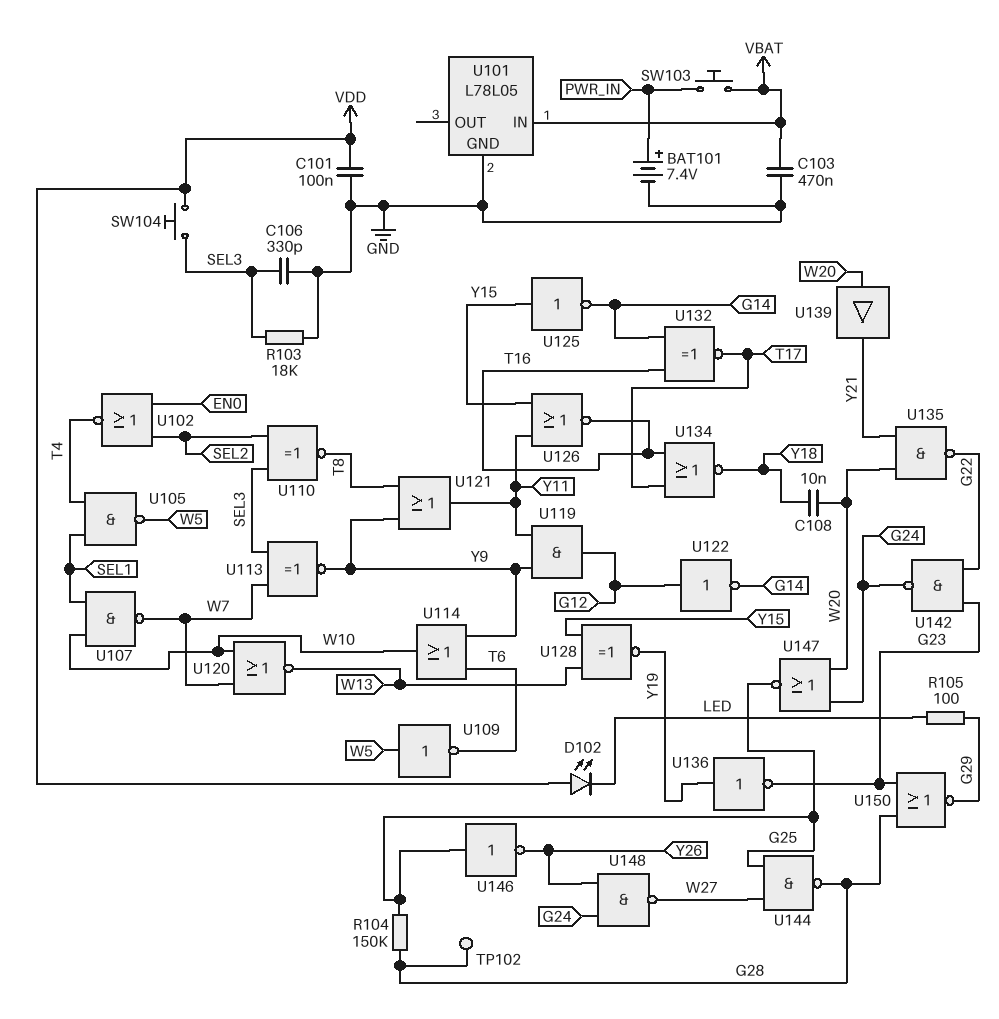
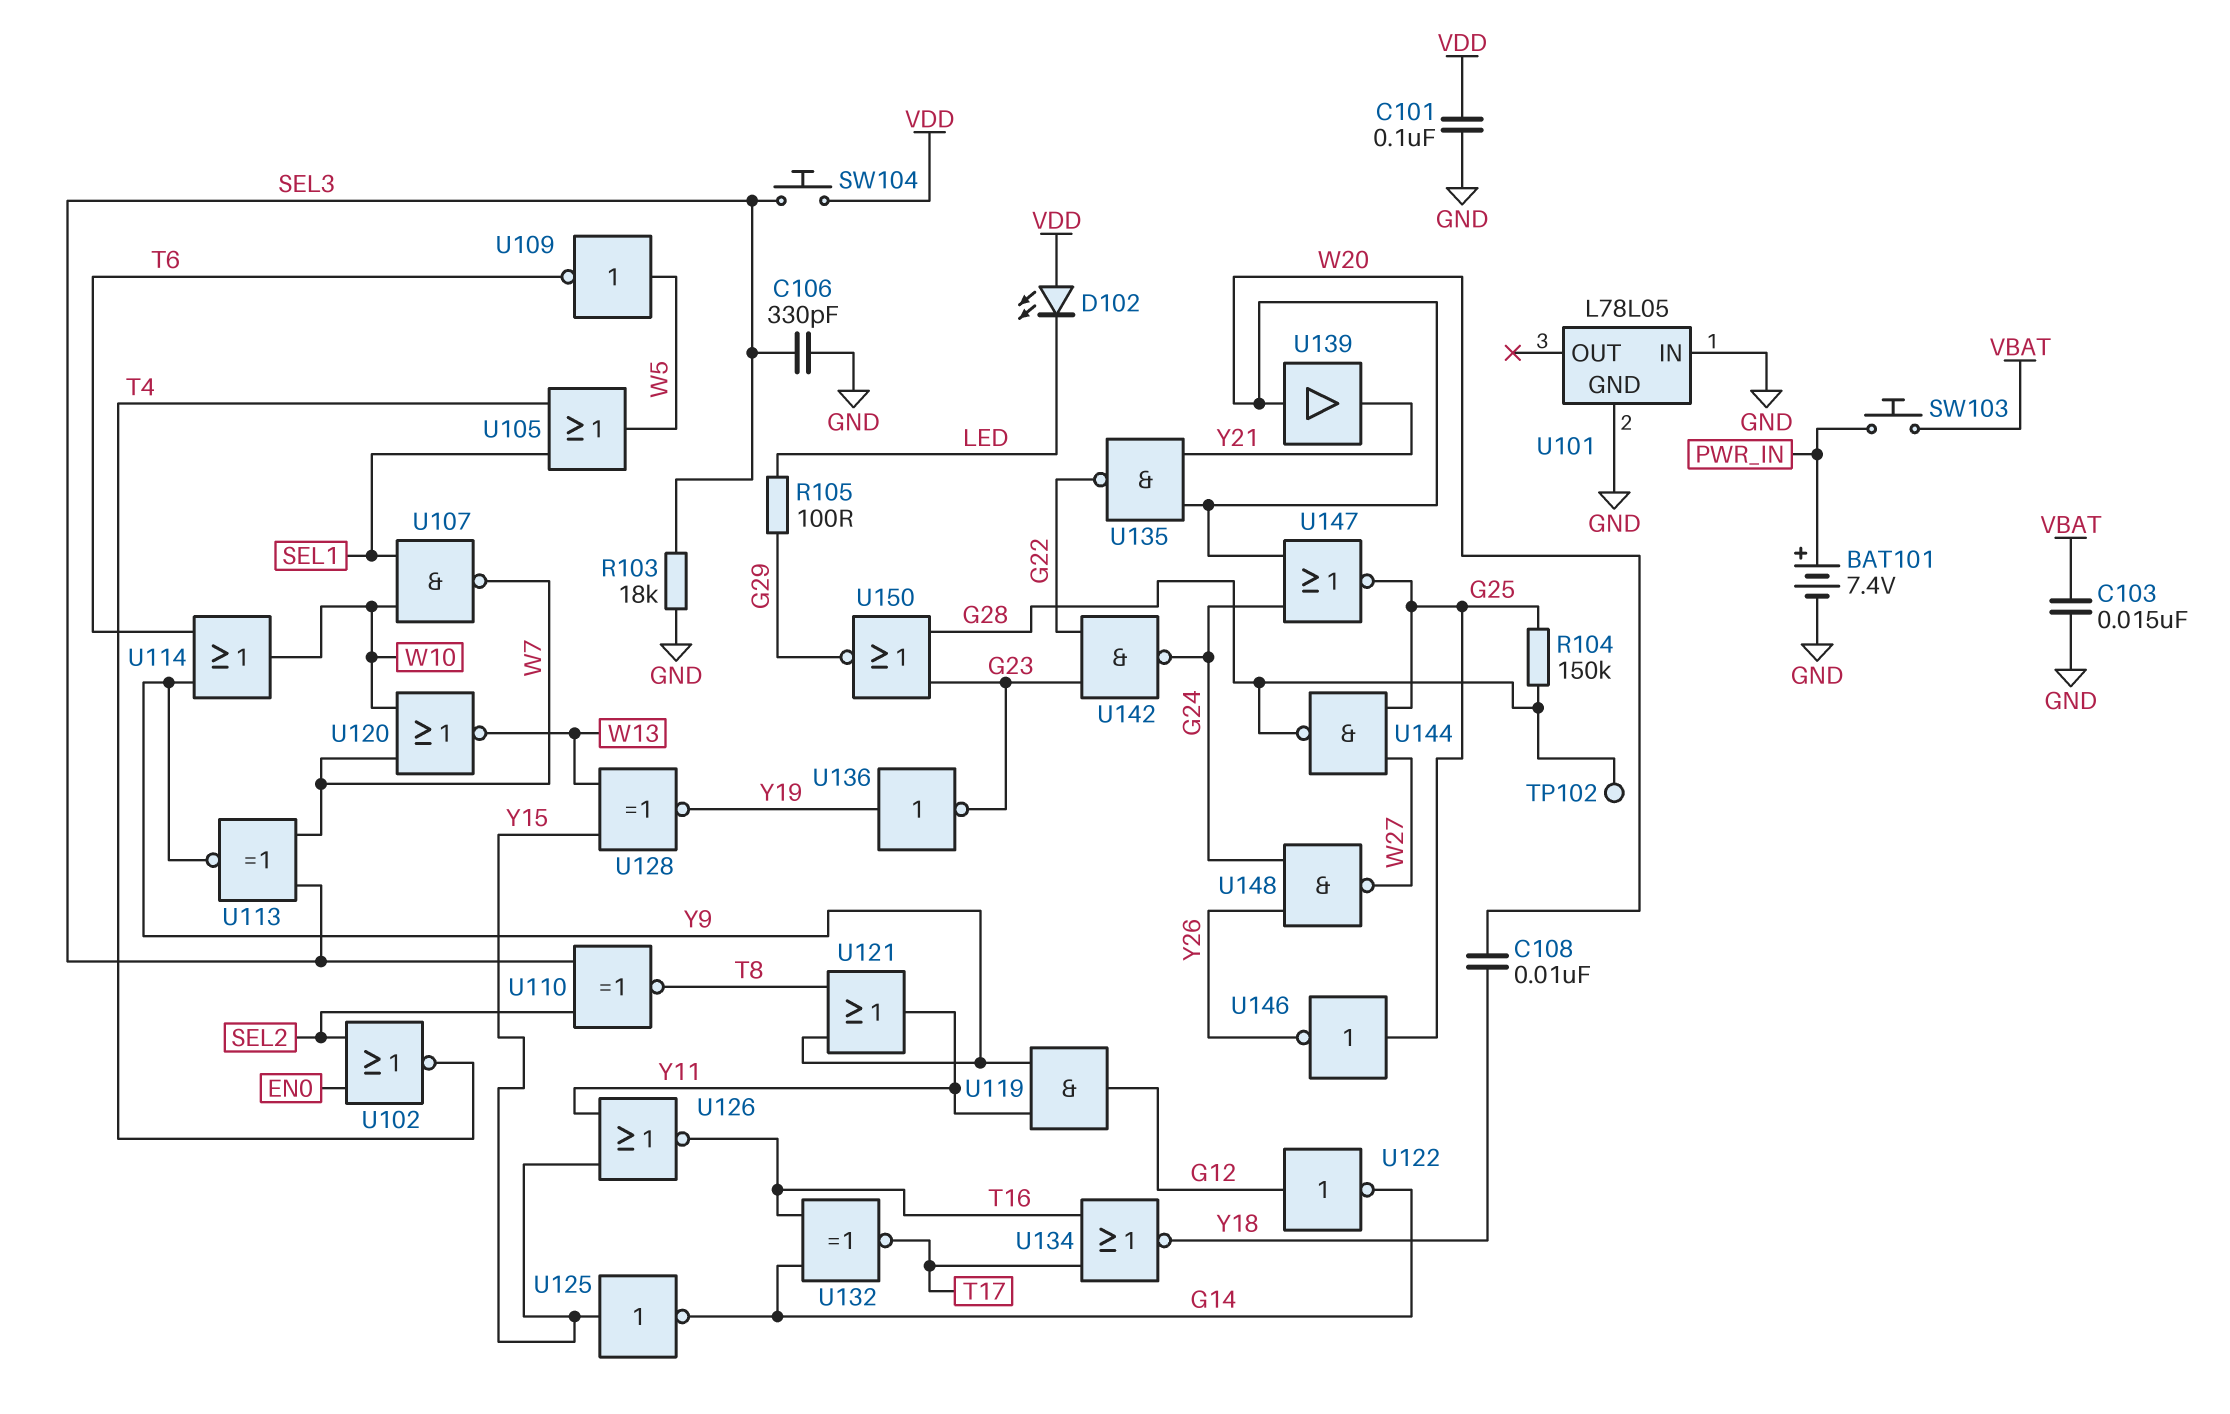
C103: 470nF (GND, VBAT) -> 15nF (GND, VBAT)
U101 pin IN: VBAT -> GND
U105: NAND (in SEL1, in T4, out W5) -> OR (in SEL1, in T4, out W5)

